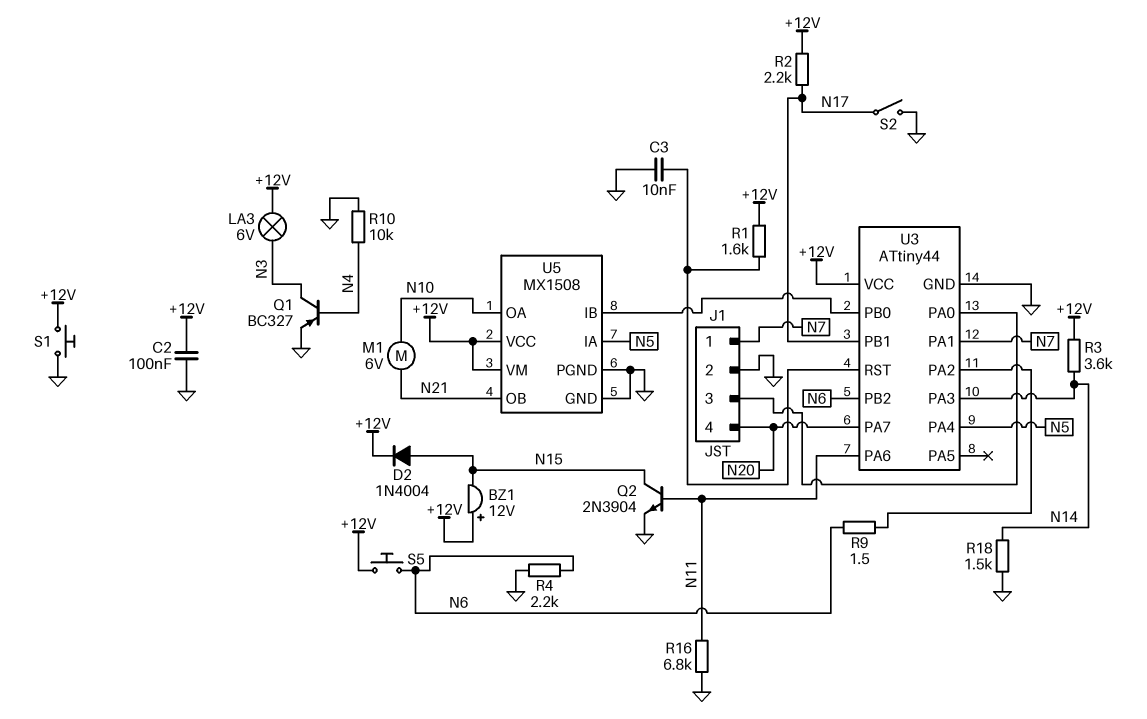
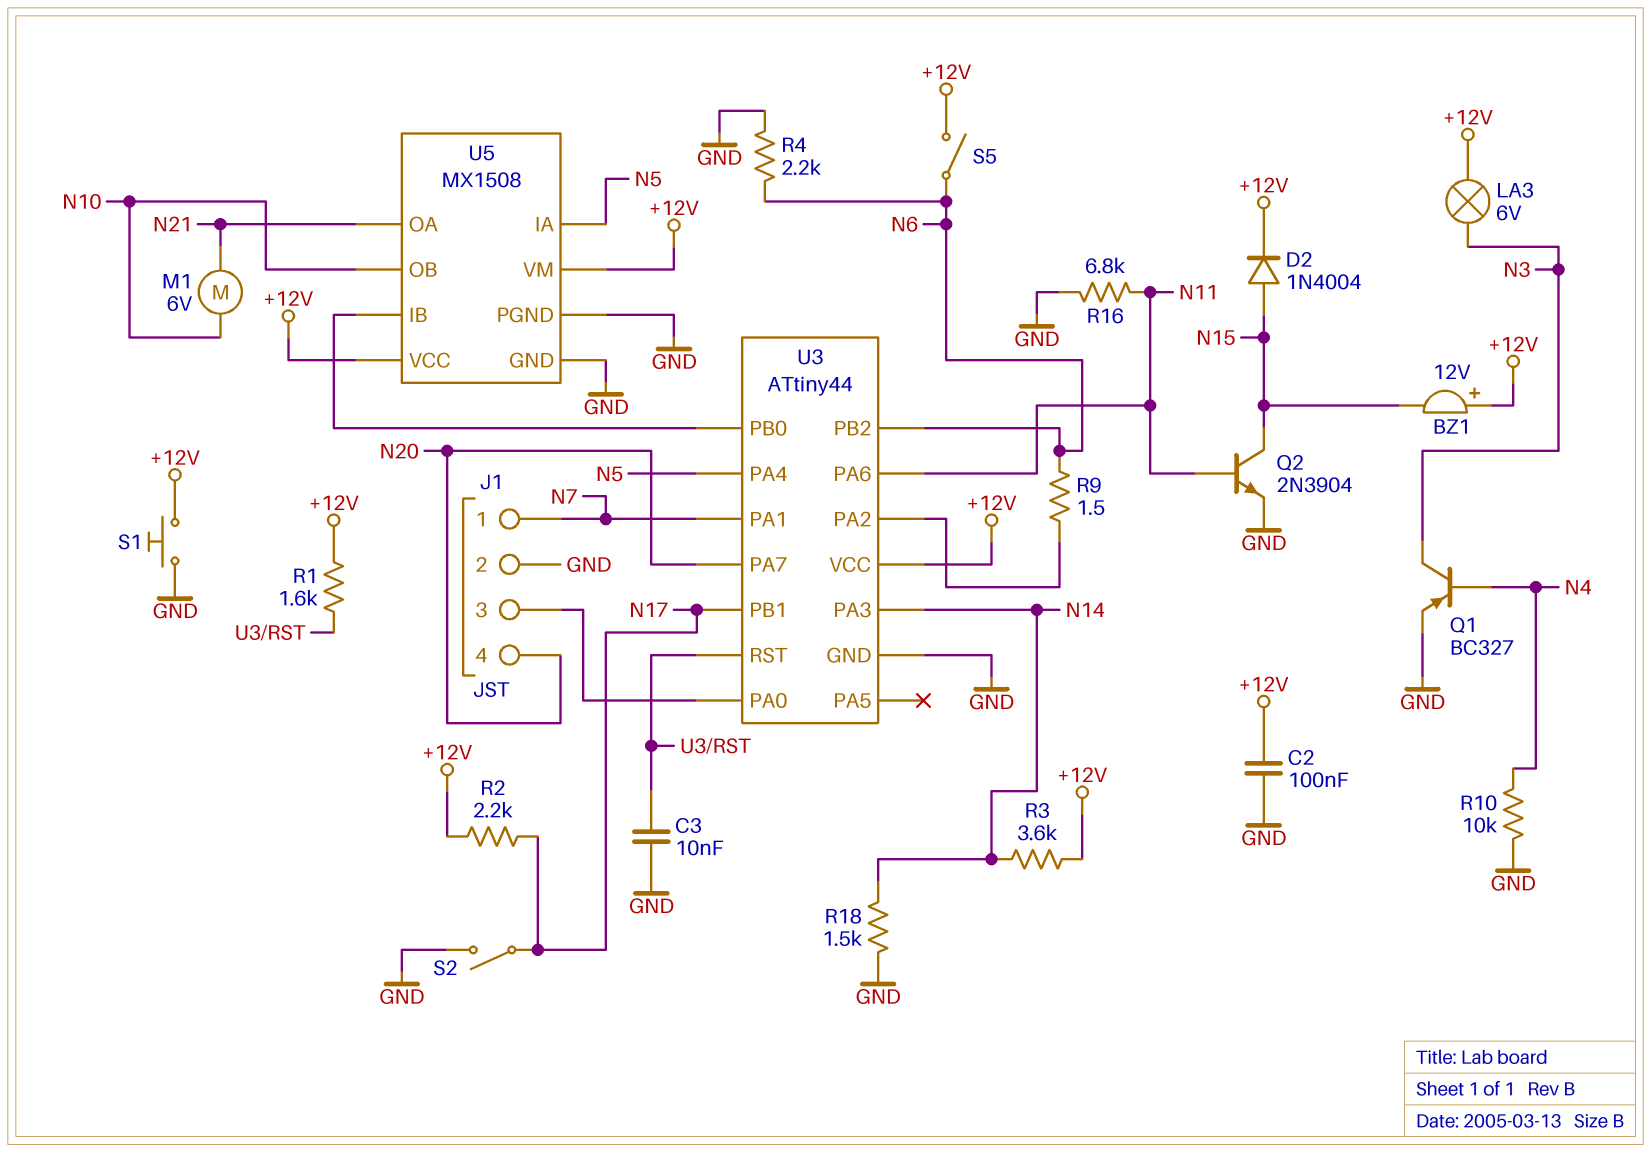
S5: button (+12V, N6) -> switch (+12V, N6)
U5 pin OA: N10 -> N21
U5 pin OB: N21 -> N10

